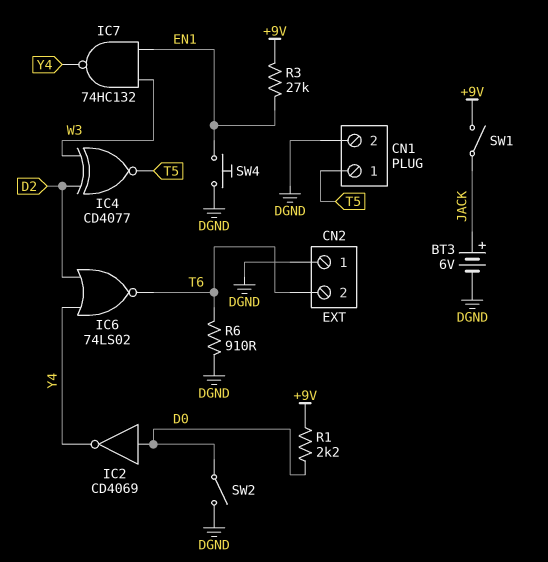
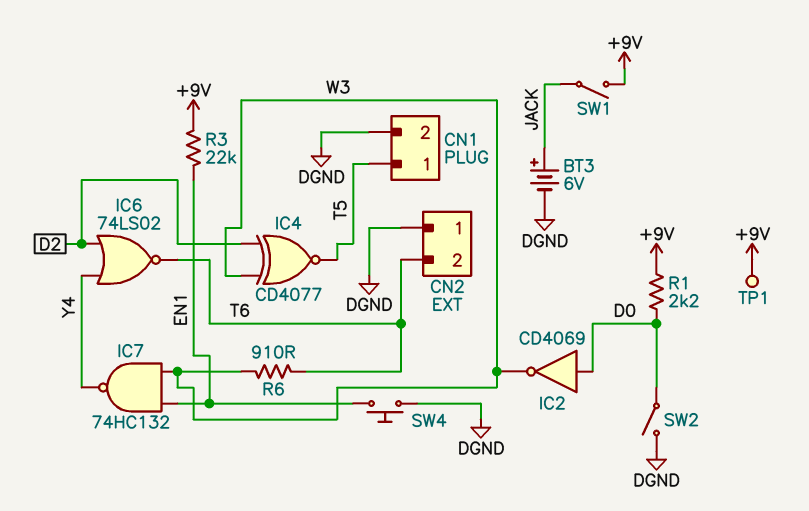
IC2: NOT CD4069 (in D0, out Y4) -> NOT CD4069 (in D0, out W3)
R3: 27k (+9V, EN1) -> 22k (+9V, EN1)
R6: 910 (DGND, T6) -> 910 (T6, W3)
TP1: none -> test point (+9V)

